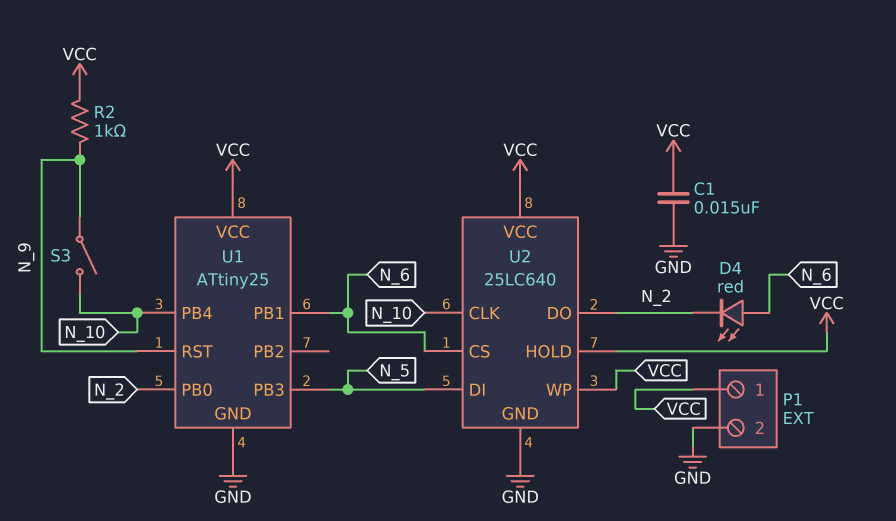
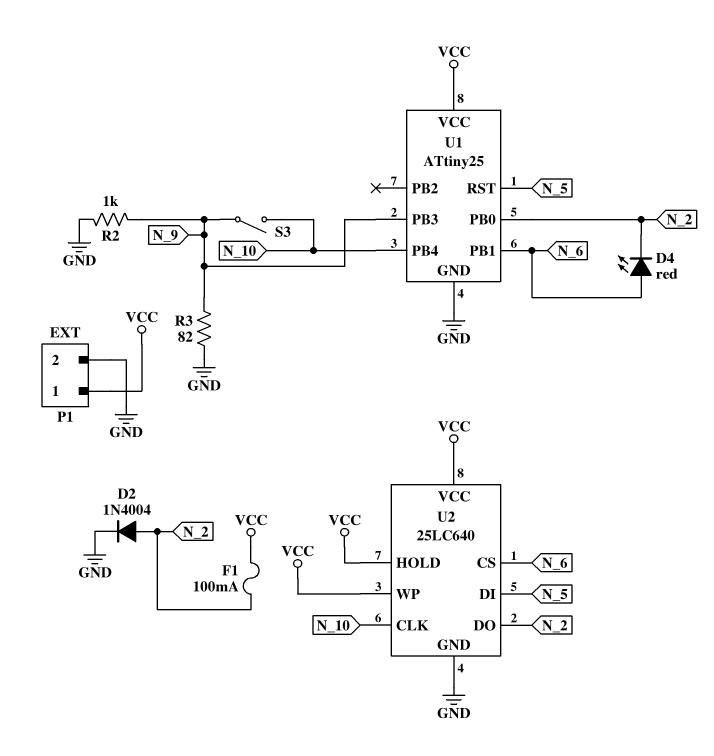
C1: 15nF (GND, VCC) -> none
D2: none -> diode 1N4004 (A N_2, K GND)
F1: none -> 100mA (N_2, VCC)
R2: 1k (N_9, VCC) -> 1k (GND, N_9)
R3: none -> 82 (GND, N_9)
U1 pin PB3: N_5 -> N_9
U1 pin RST: N_9 -> N_5

